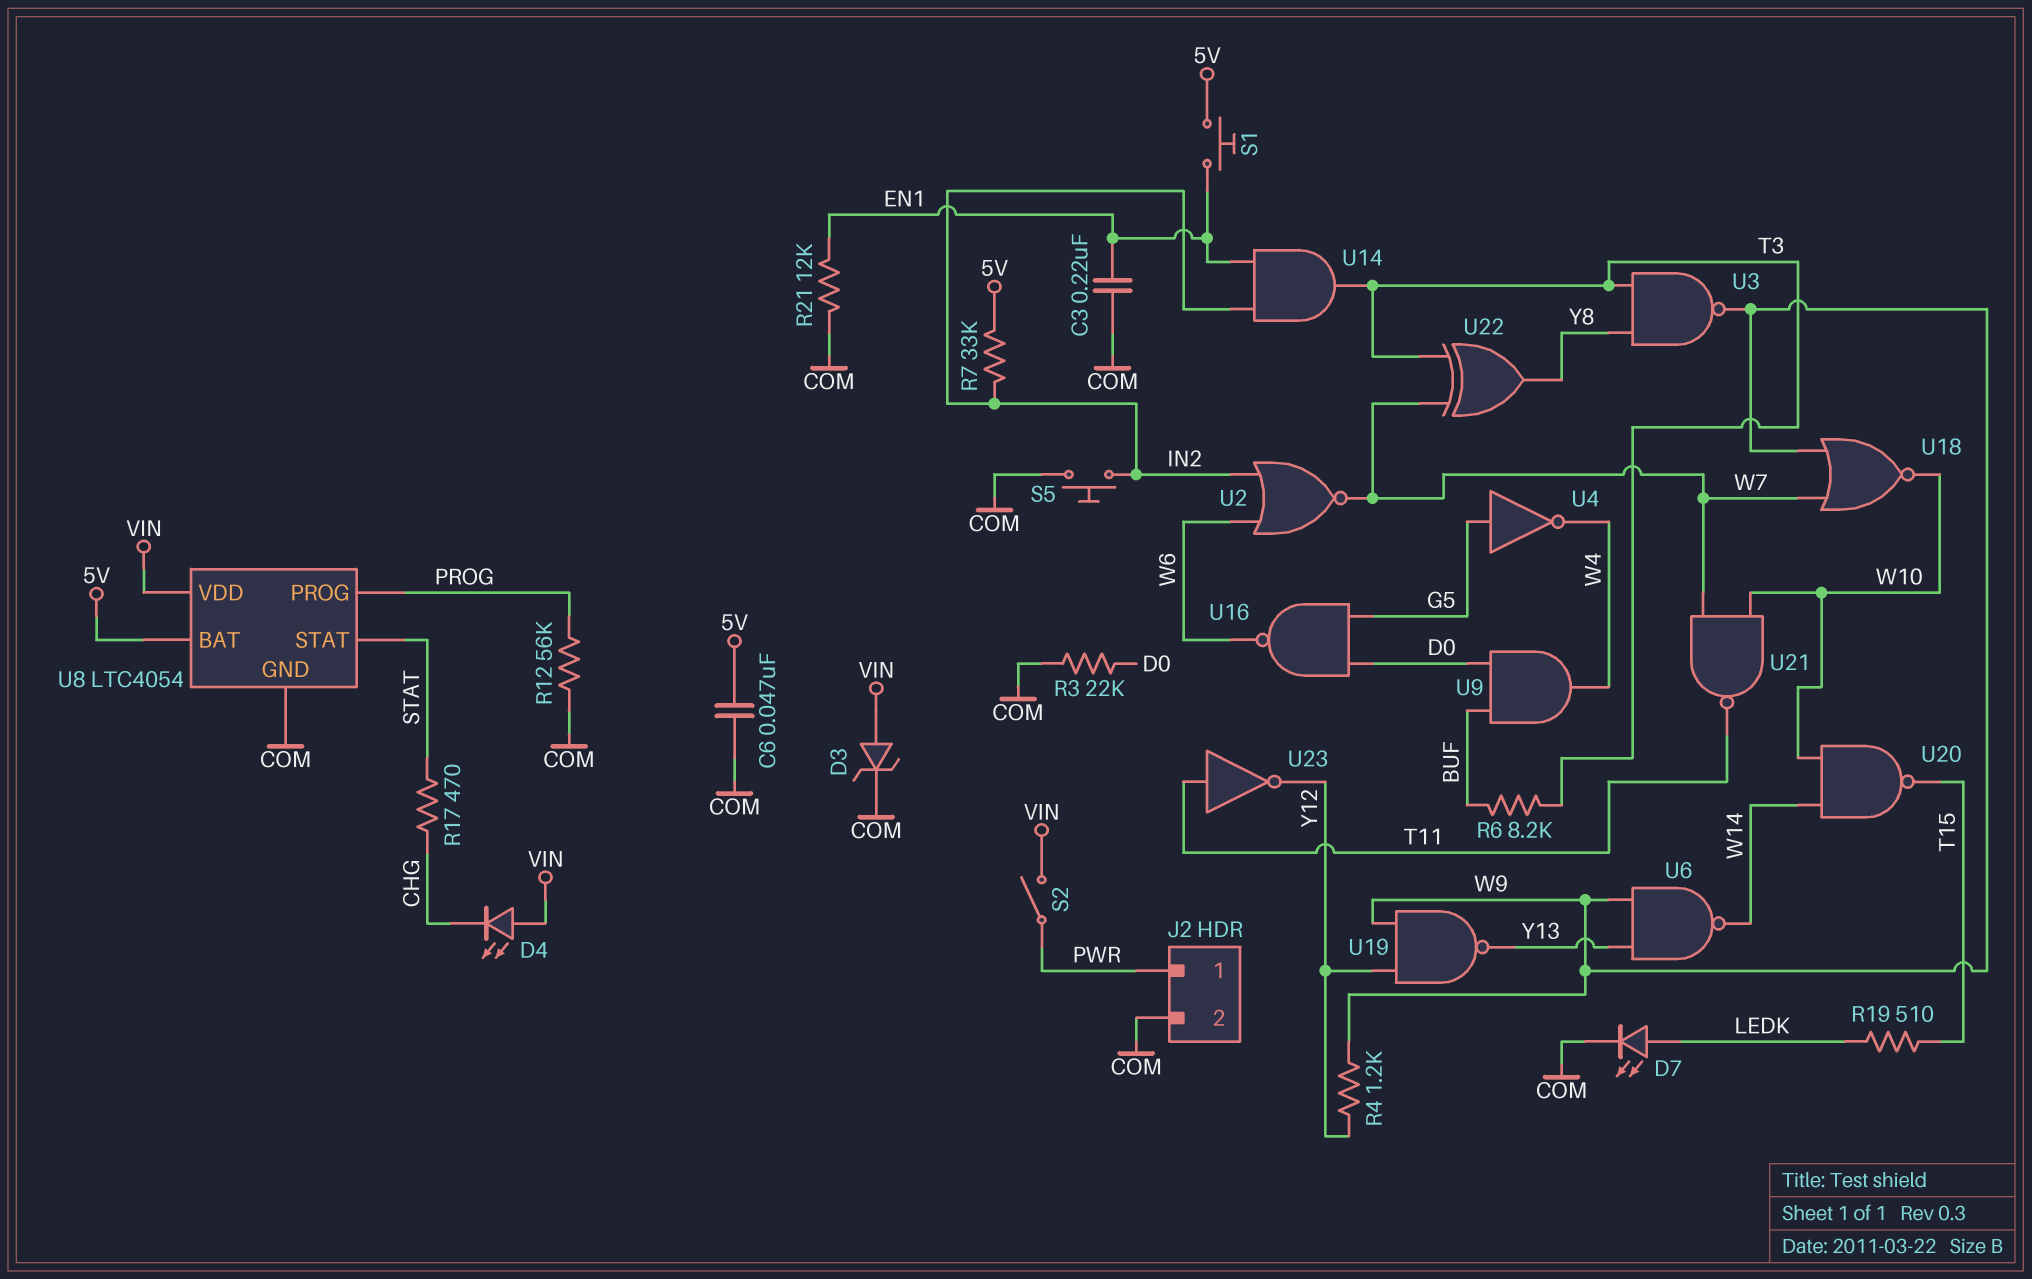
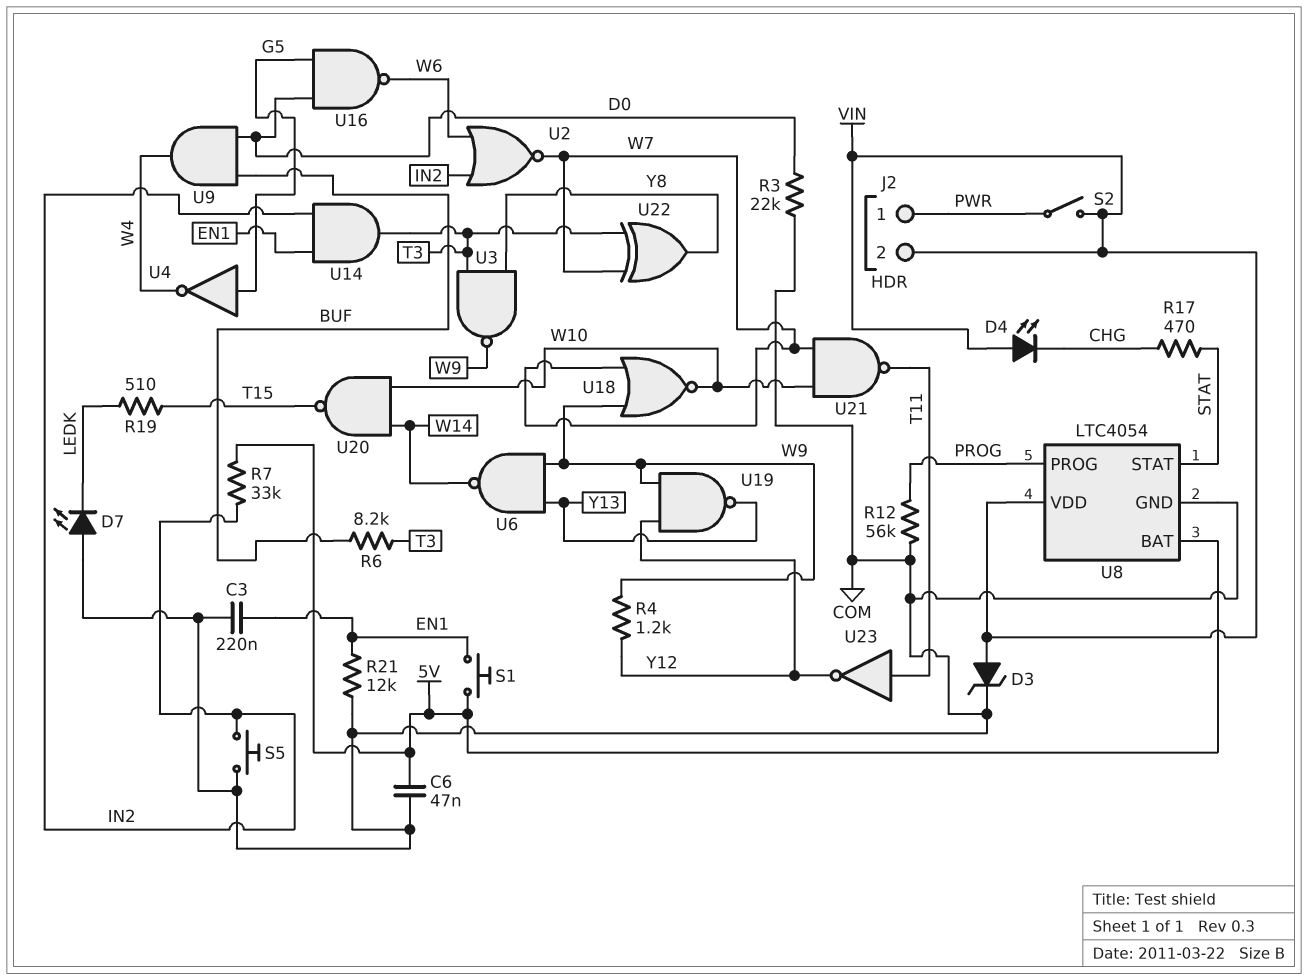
D7: LED (A LEDK, K COM) -> LED (A COM, K LEDK)
J2 pin 2: COM -> VIN

